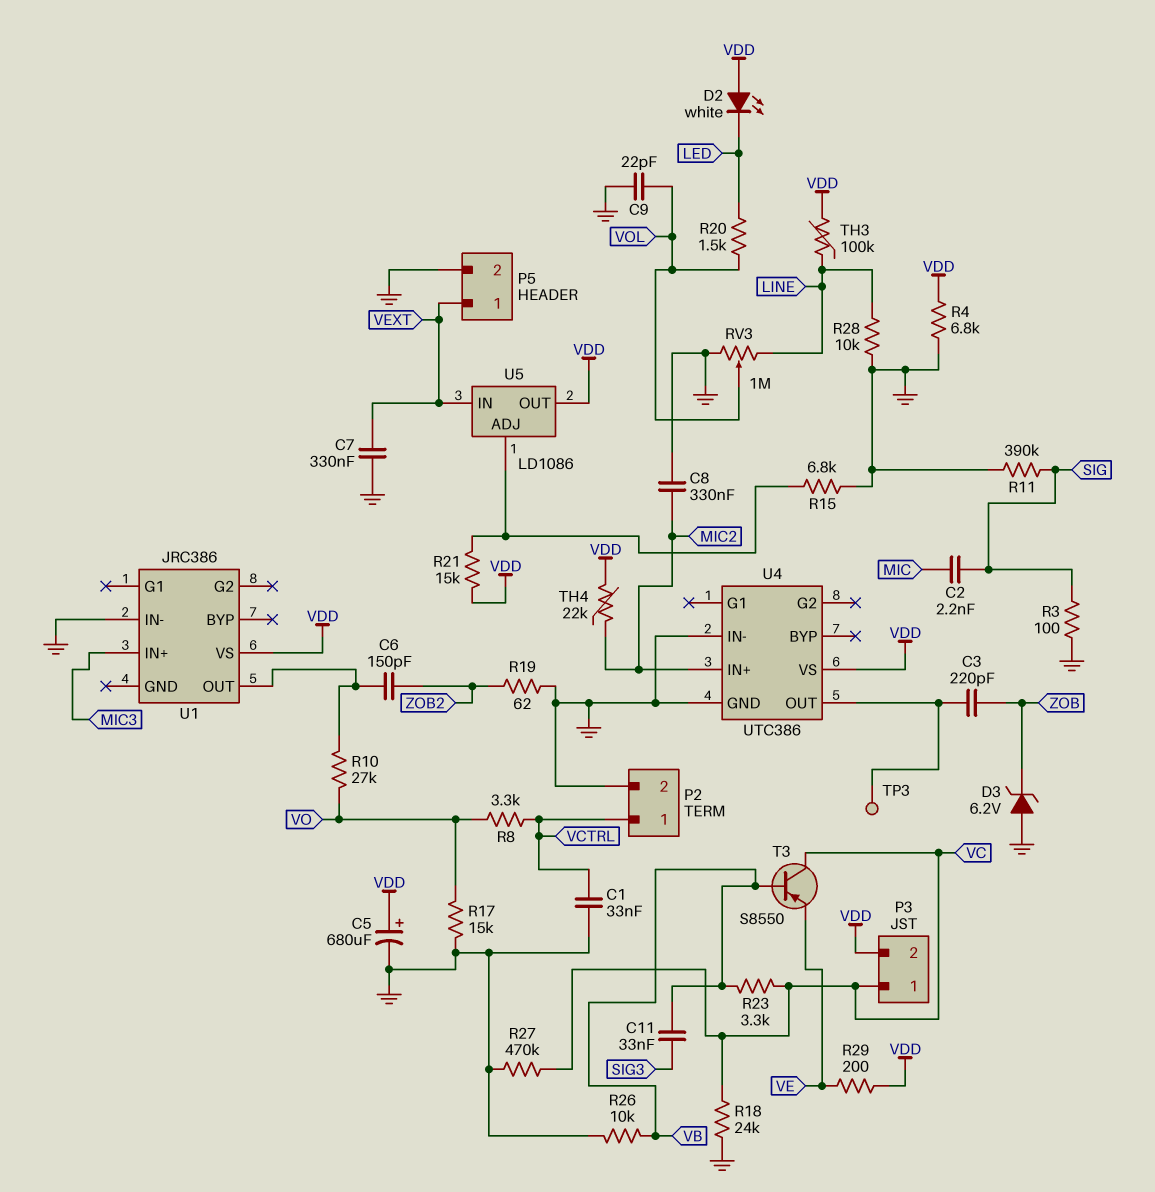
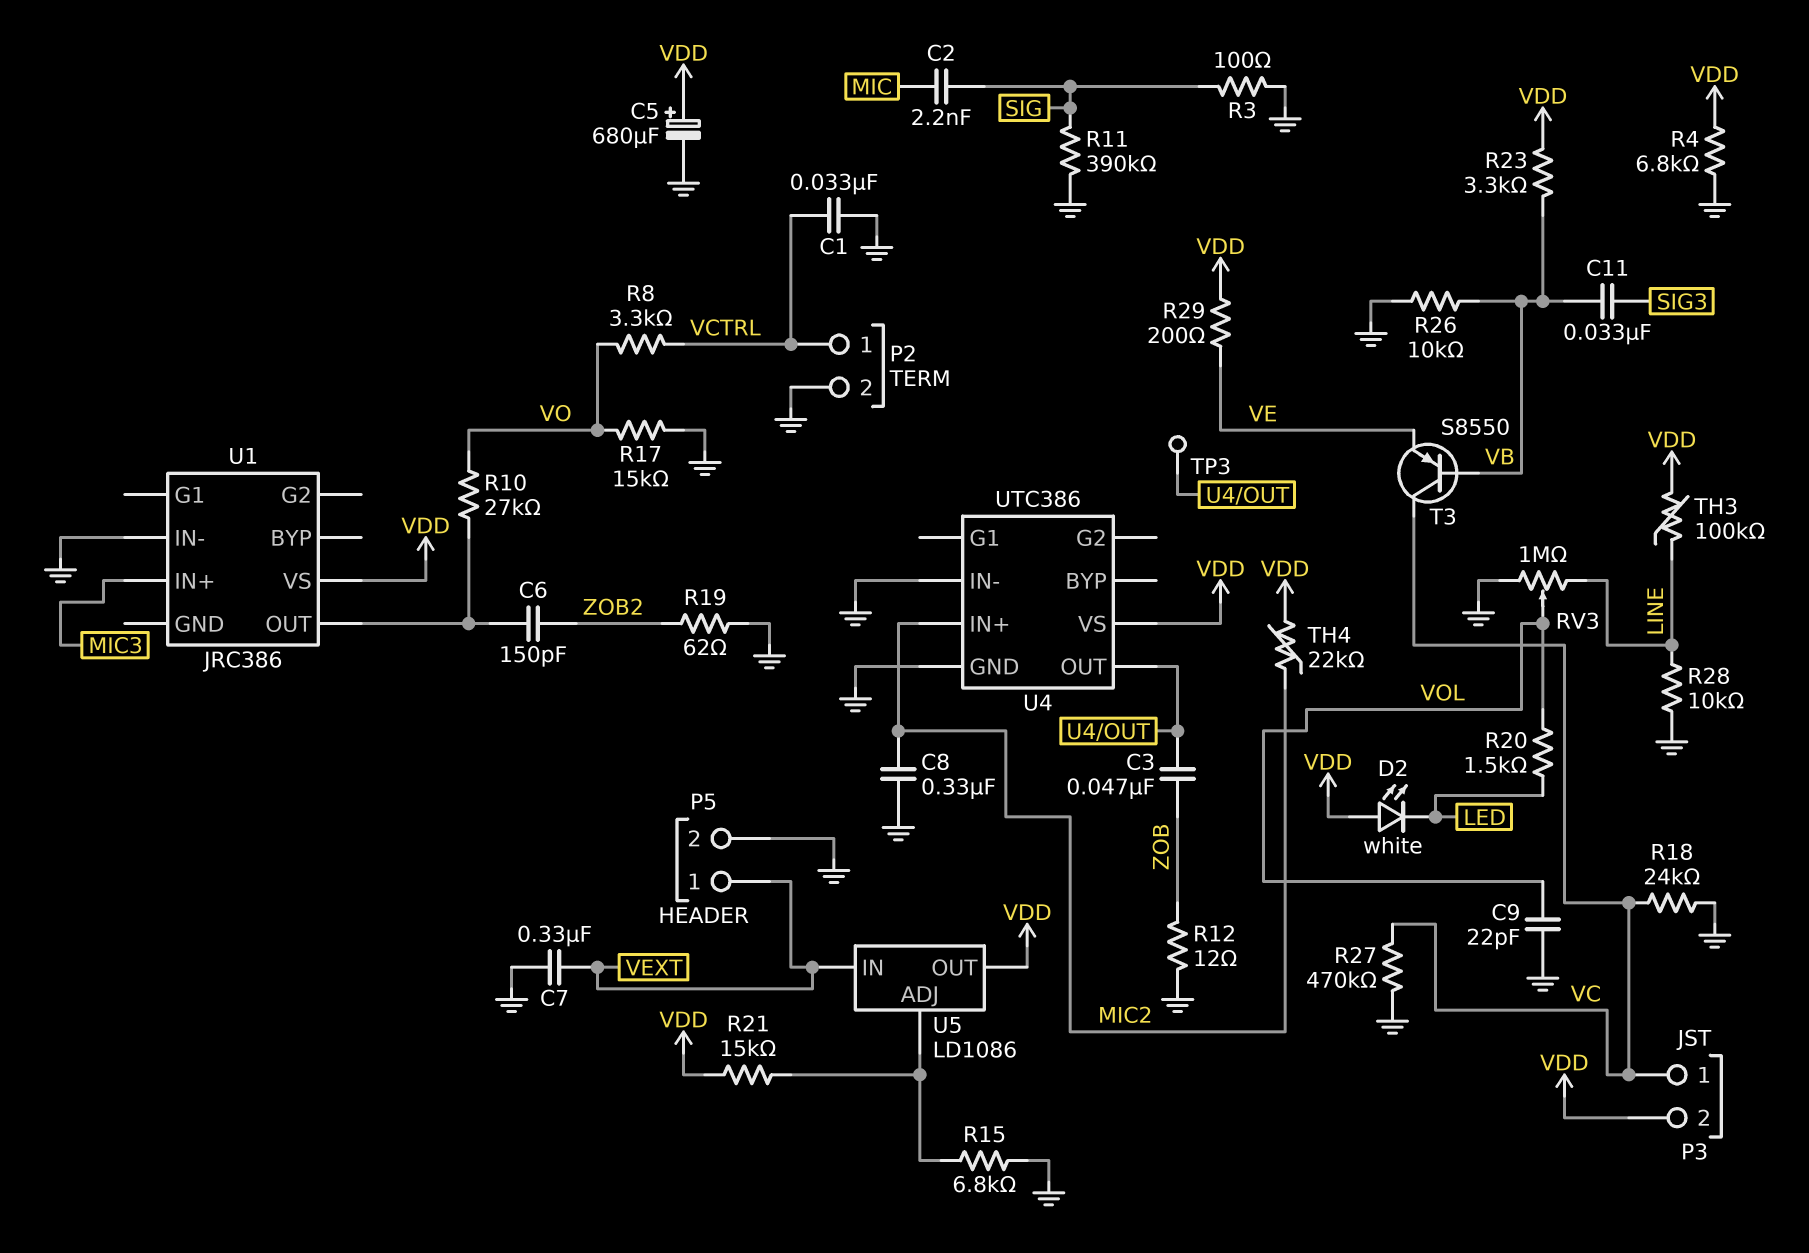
C3: 220pF (U4/OUT, ZOB) -> 47nF (U4/OUT, ZOB)
D3: zener 6.2V (A GND, K ZOB) -> none
R12: none -> 12 (GND, ZOB)
R23: 3.3k (VB, VC) -> 3.3k (VB, VDD)

